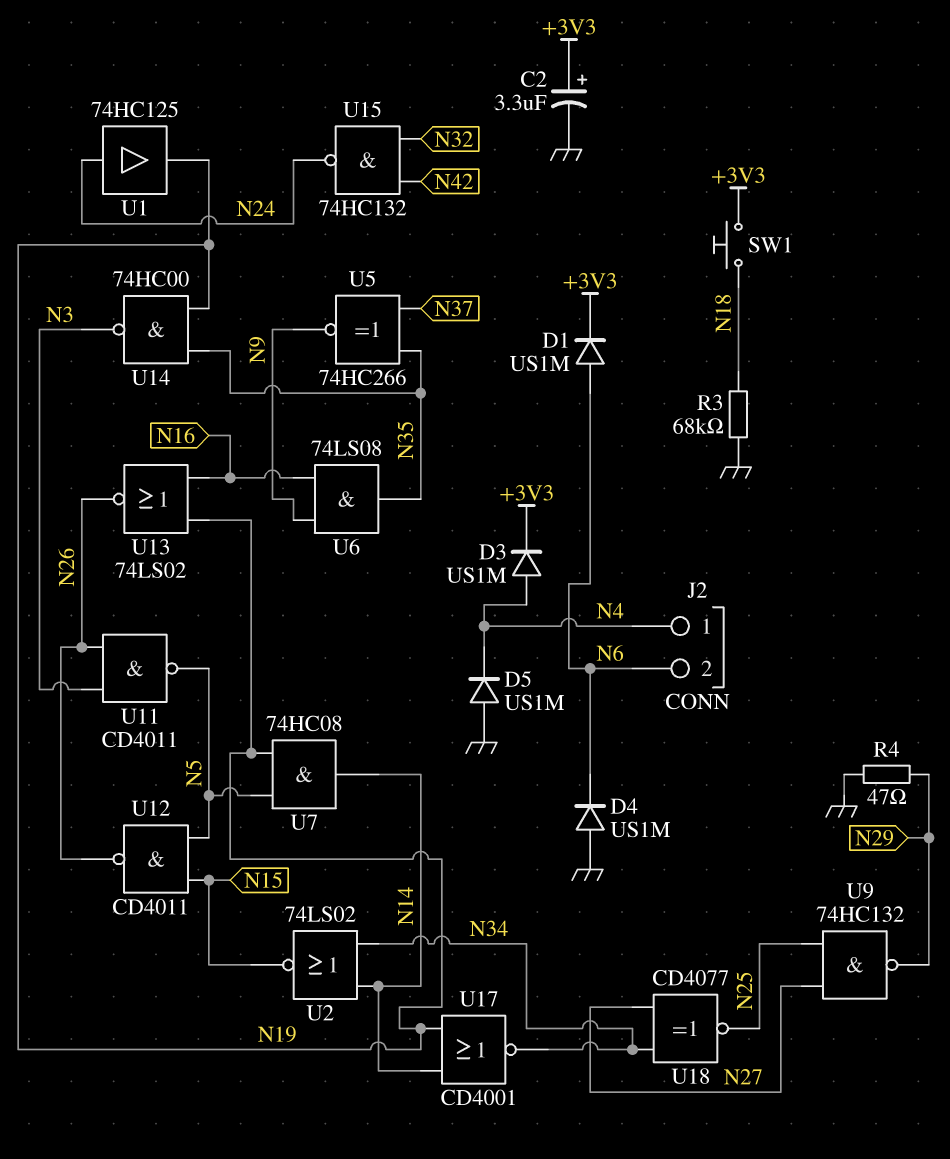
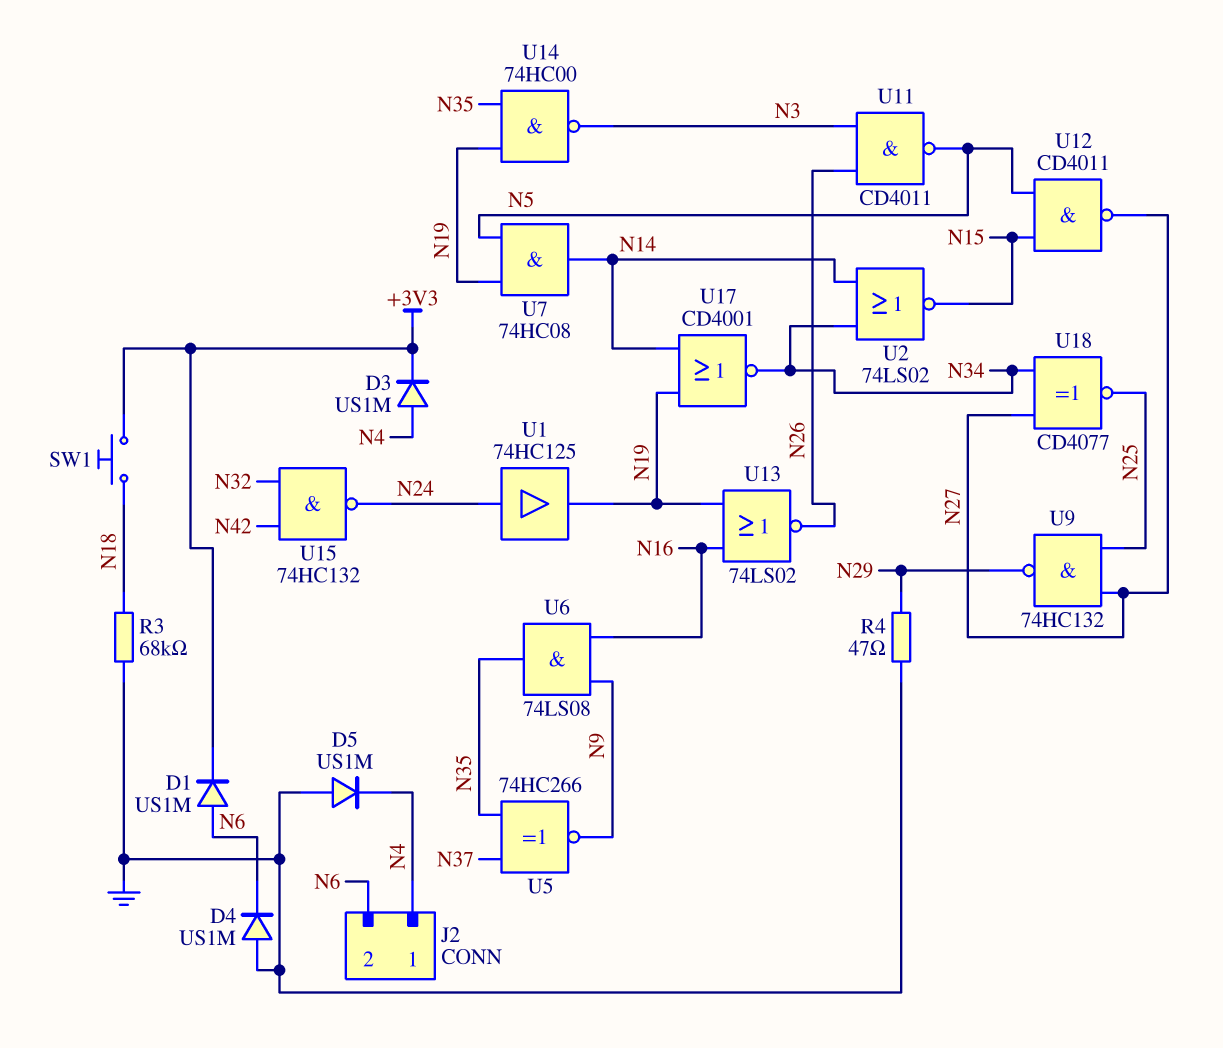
C2: 3.3uF (plus +3V3, minus GND) -> none
U12: NAND CD4011 (in N5, in N15, out N26) -> NAND CD4011 (in N5, in N15, out N27)

